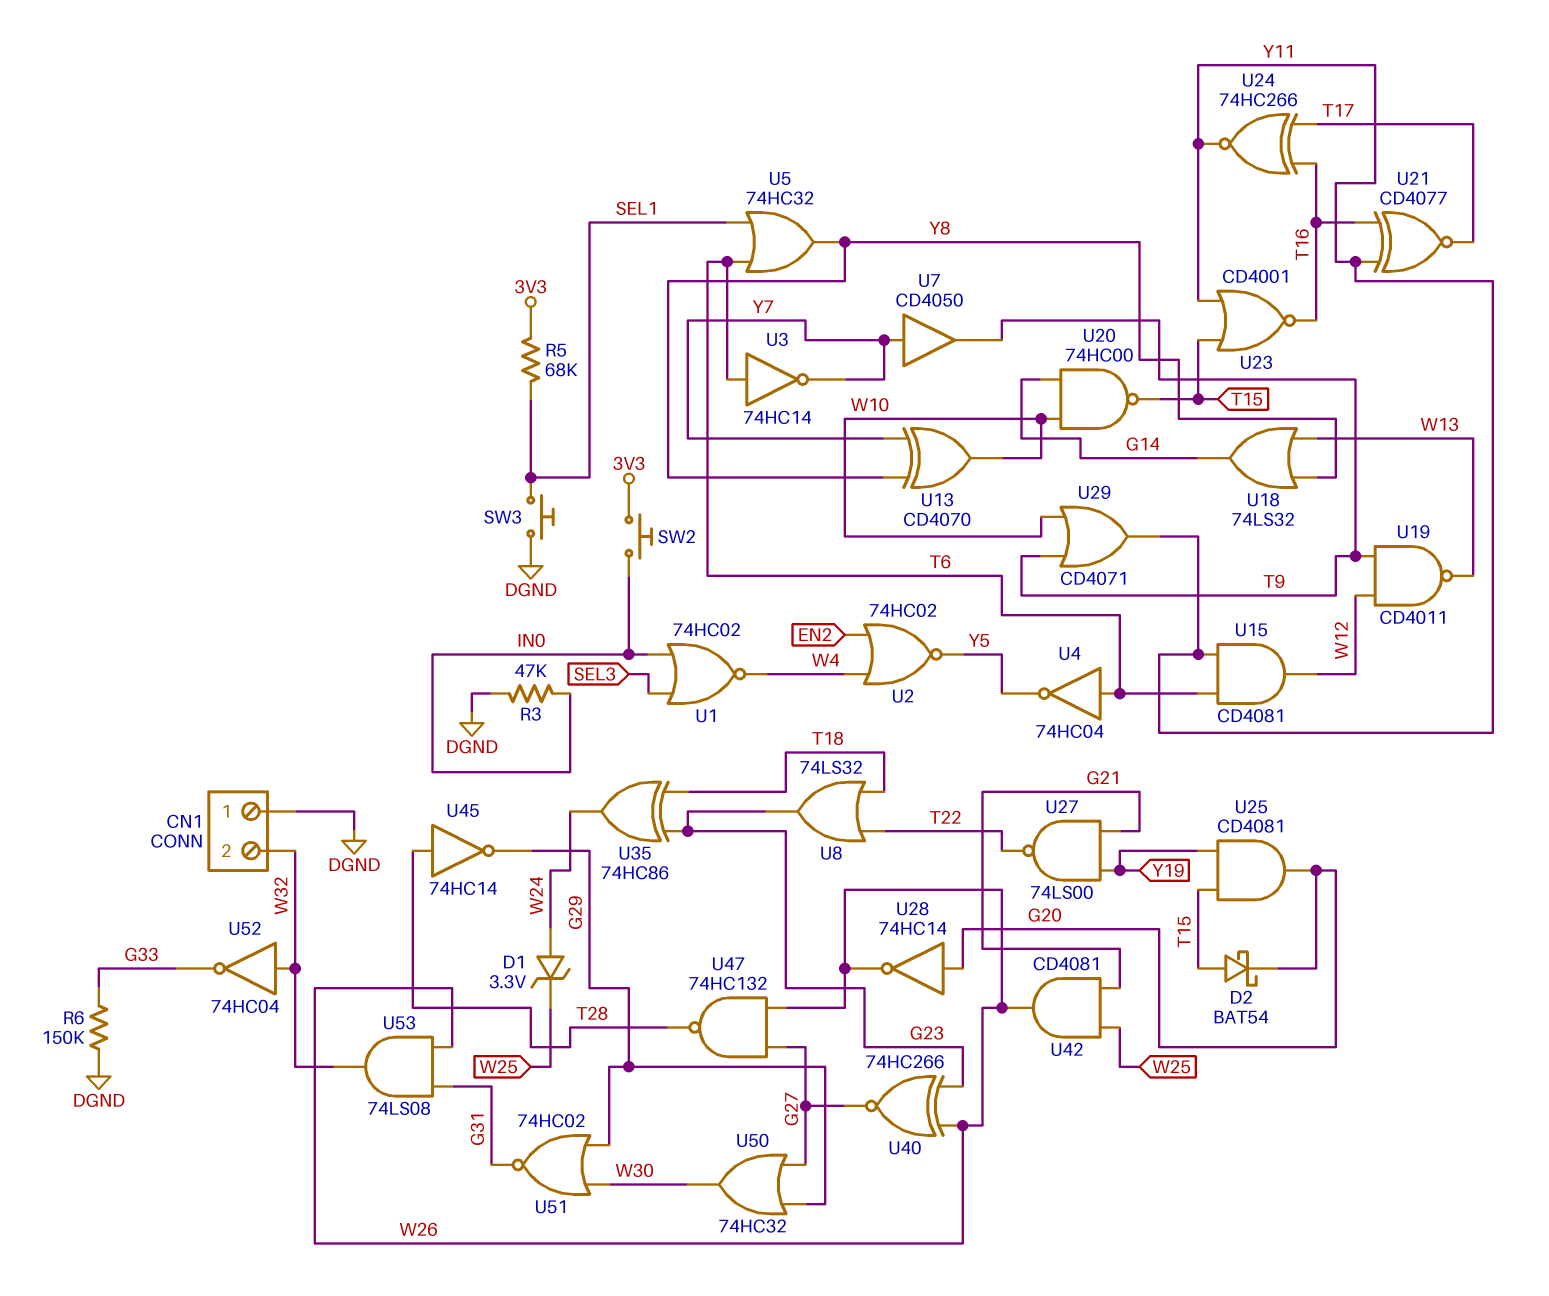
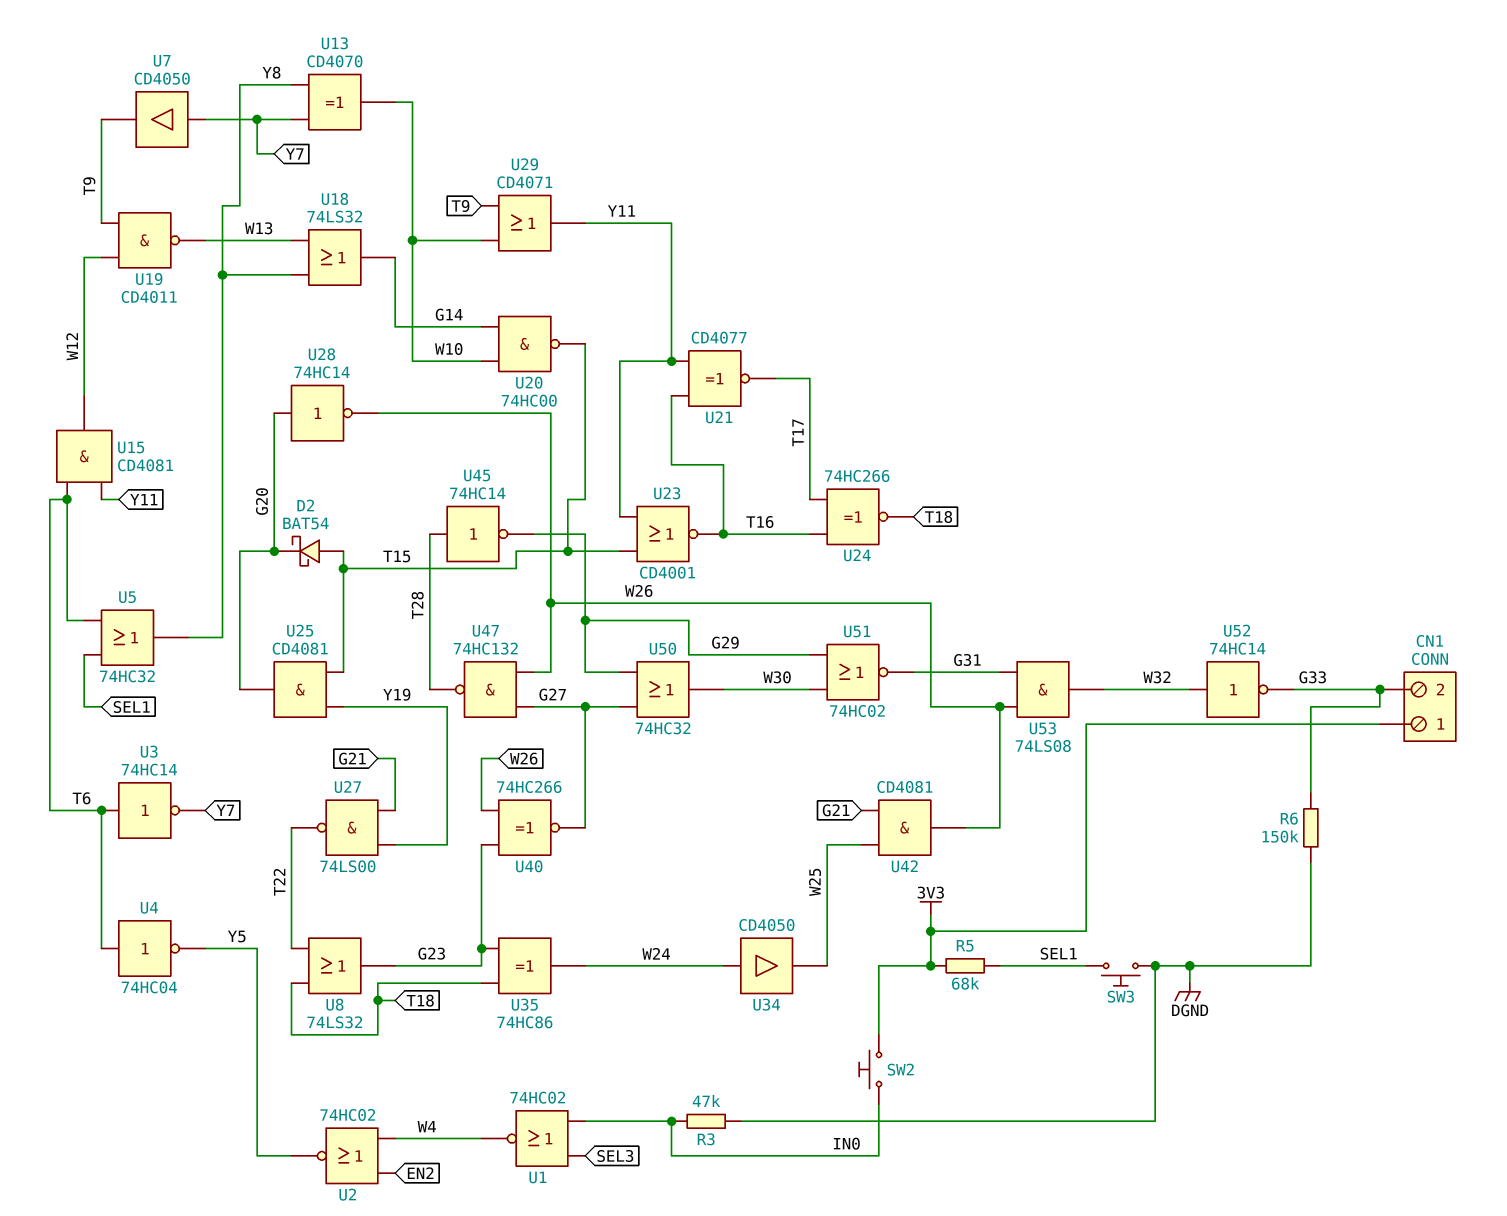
CN1 pin 1: DGND -> 3V3
CN1 pin 2: W32 -> G33
D1: zener 3.3V (A W24, K W25) -> none
U24: XNOR 74HC266 (in T16, in T17, out Y11) -> XNOR 74HC266 (in T16, in T17, out T18)
U34: none -> buffer CD4050 (in W24, out W25)
U52: NOT 74HC04 (in W32, out G33) -> NOT 74HC14 (in W32, out G33)

